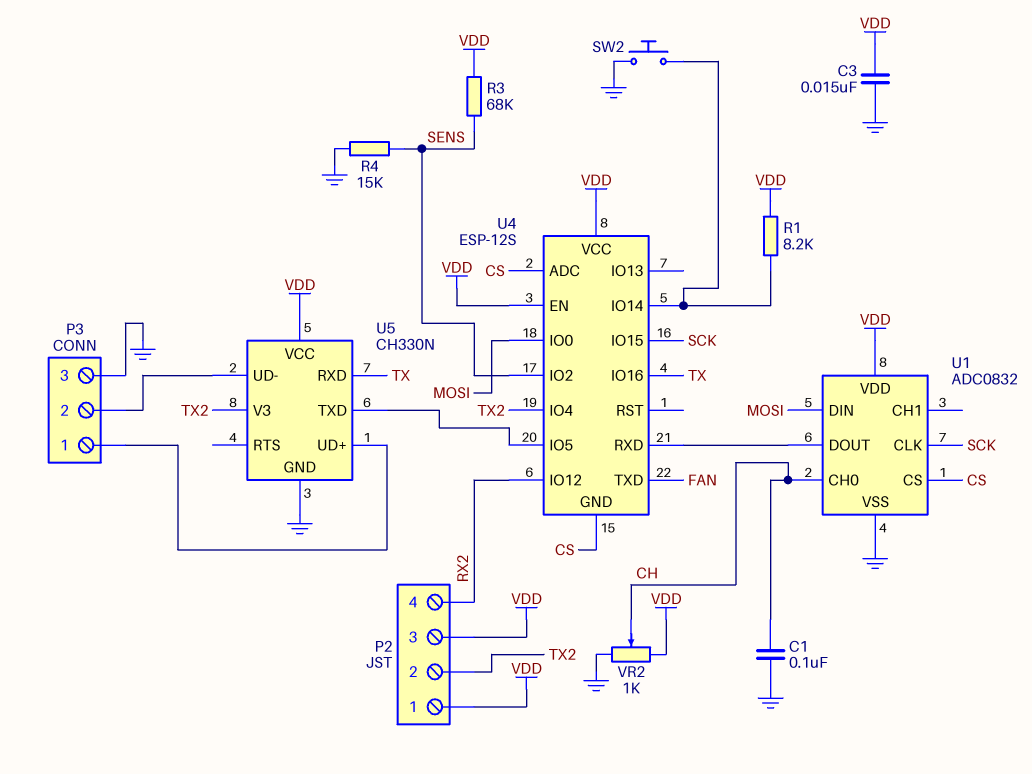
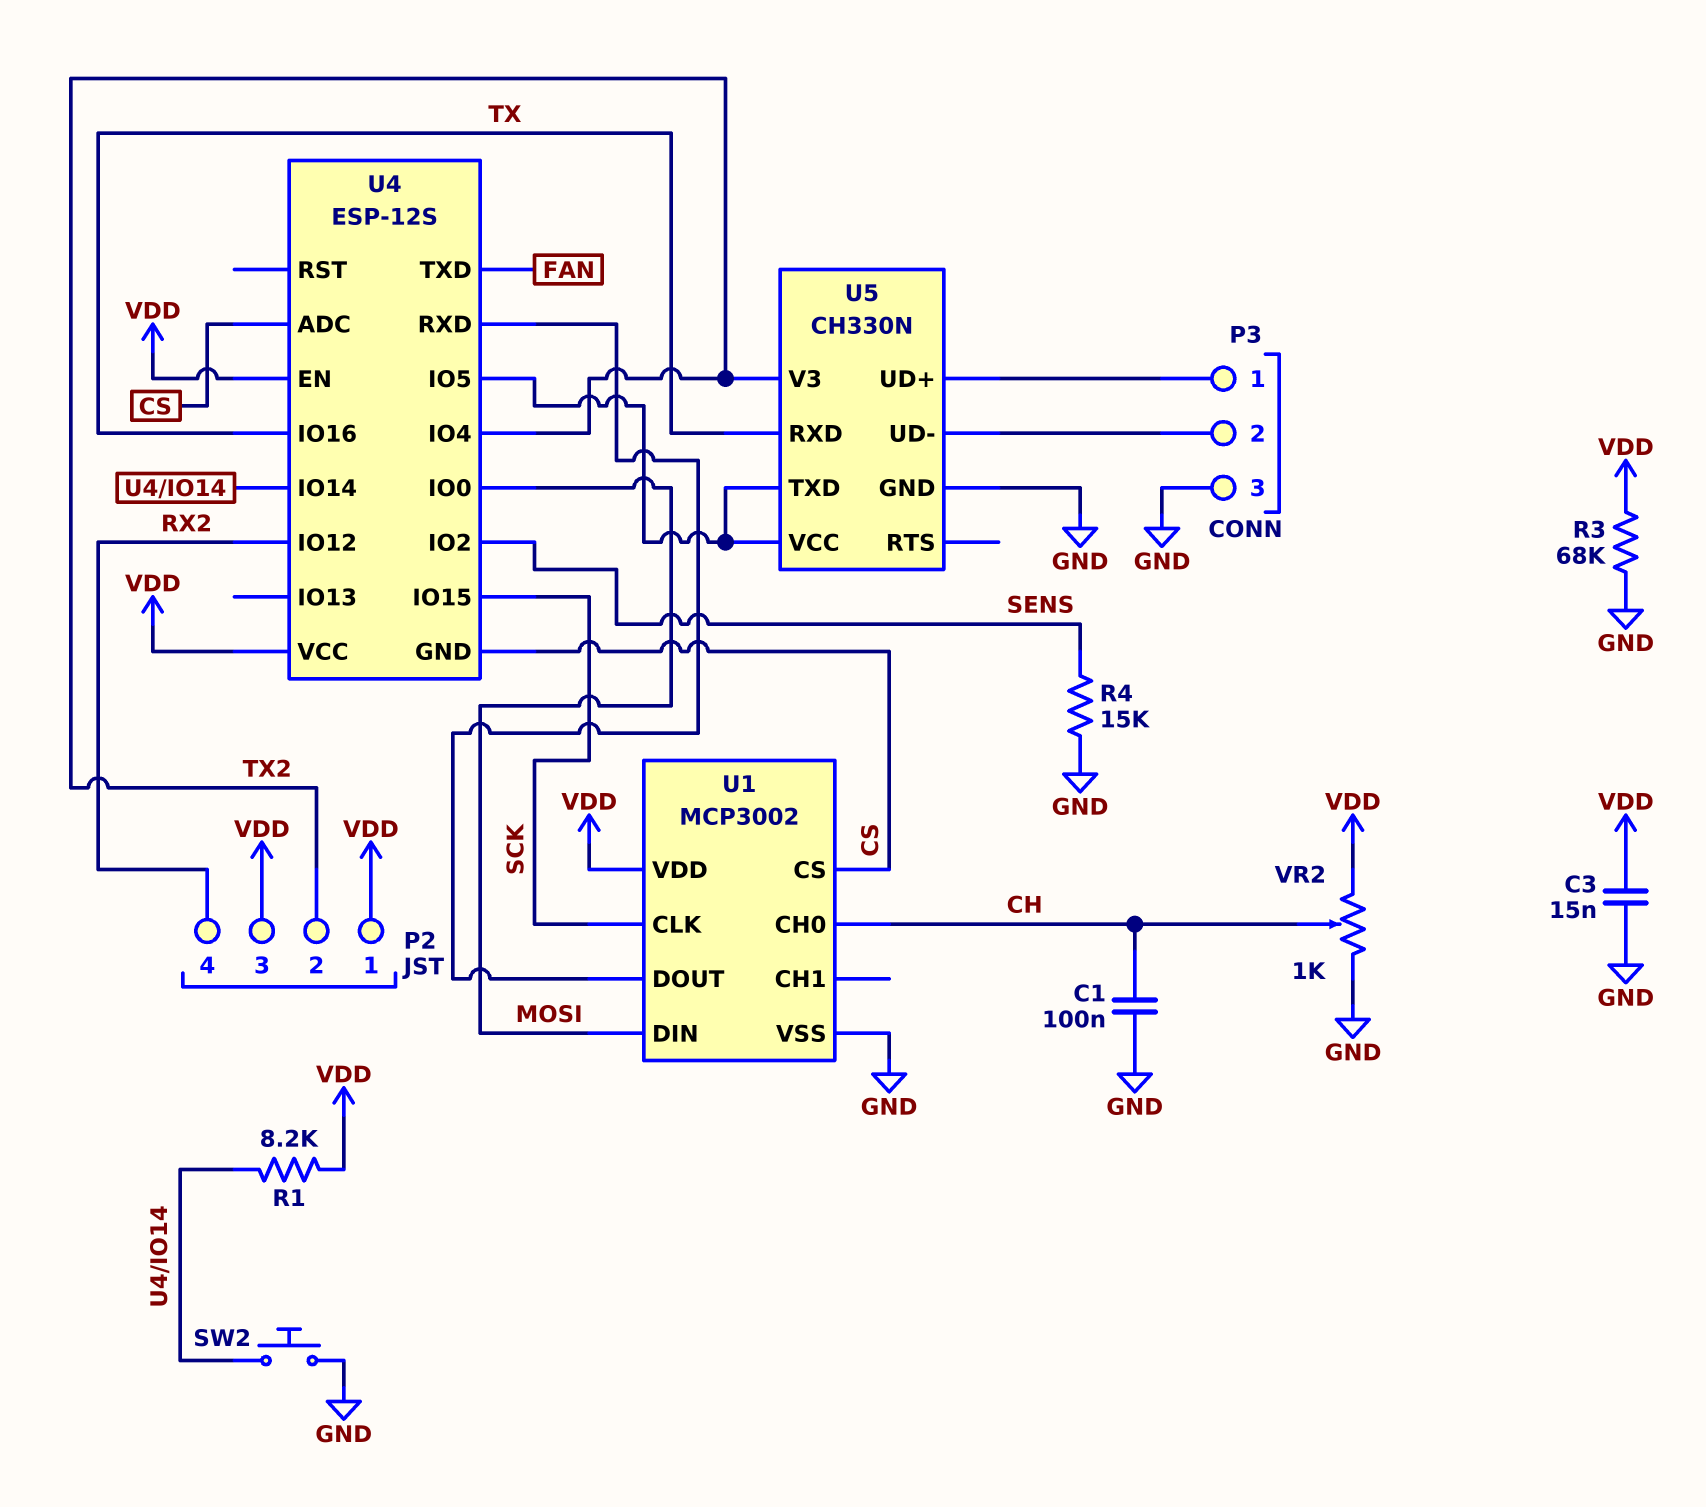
R3: 68k (SENS, VDD) -> 68k (GND, VDD)
U1: ADC0832 -> MCP3002
U5 pin VCC: VDD -> U4/IO5

